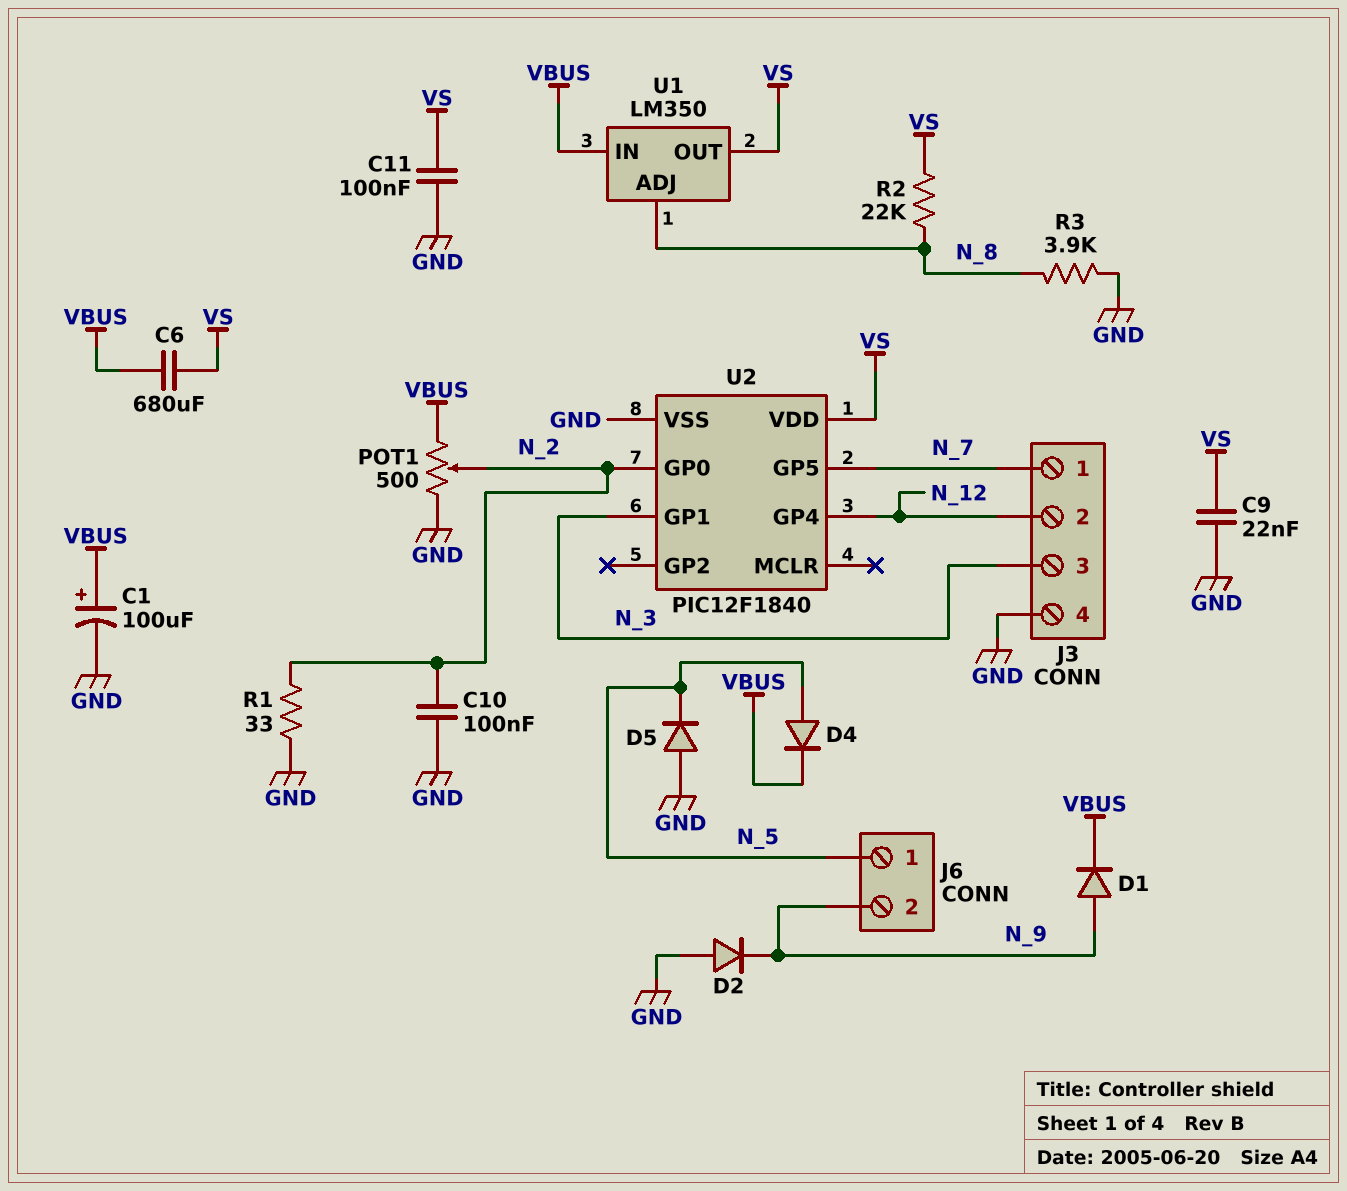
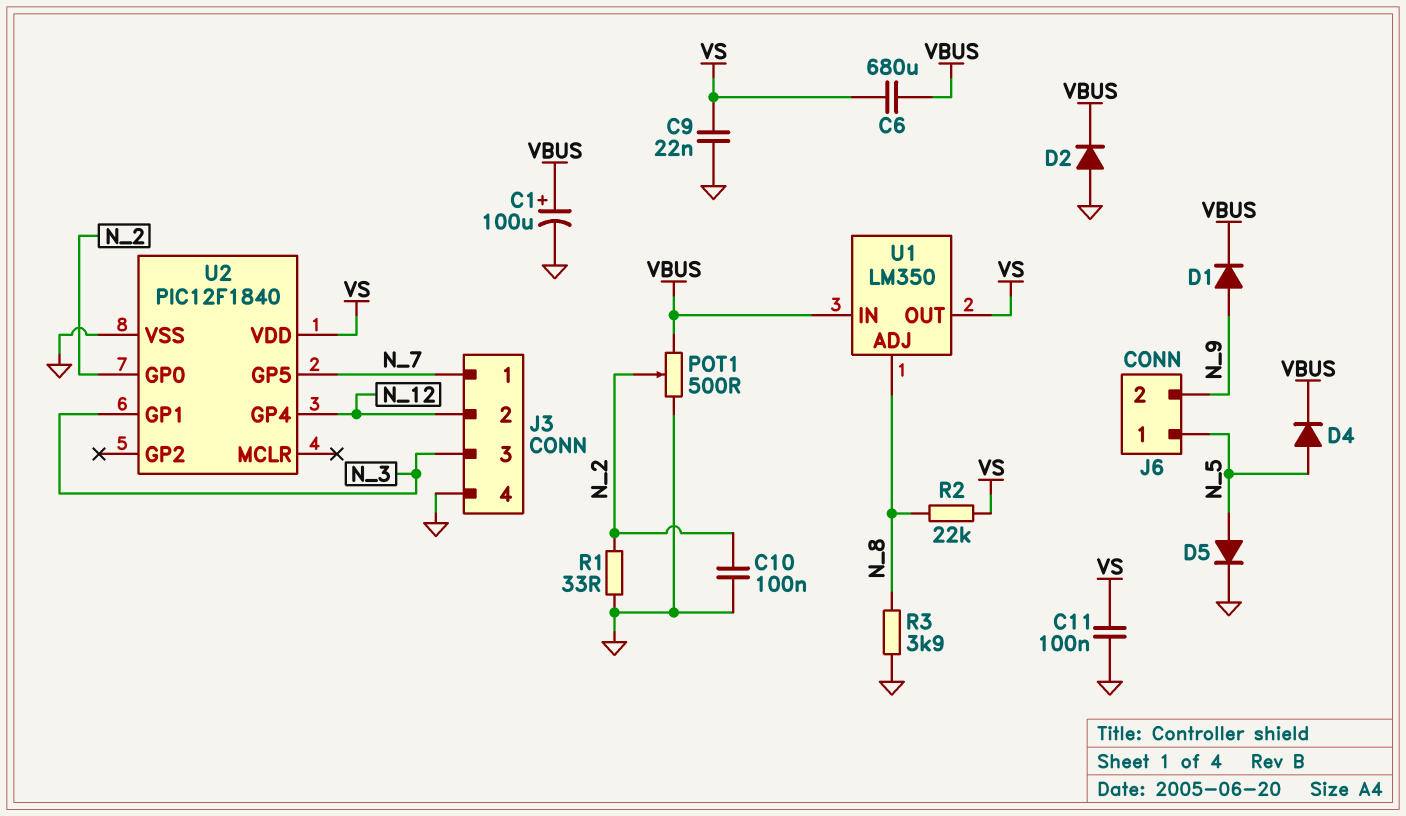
D2: diode (A GND, K N_9) -> diode (A GND, K VBUS)
D5: diode (A GND, K N_5) -> diode (A N_5, K GND)

